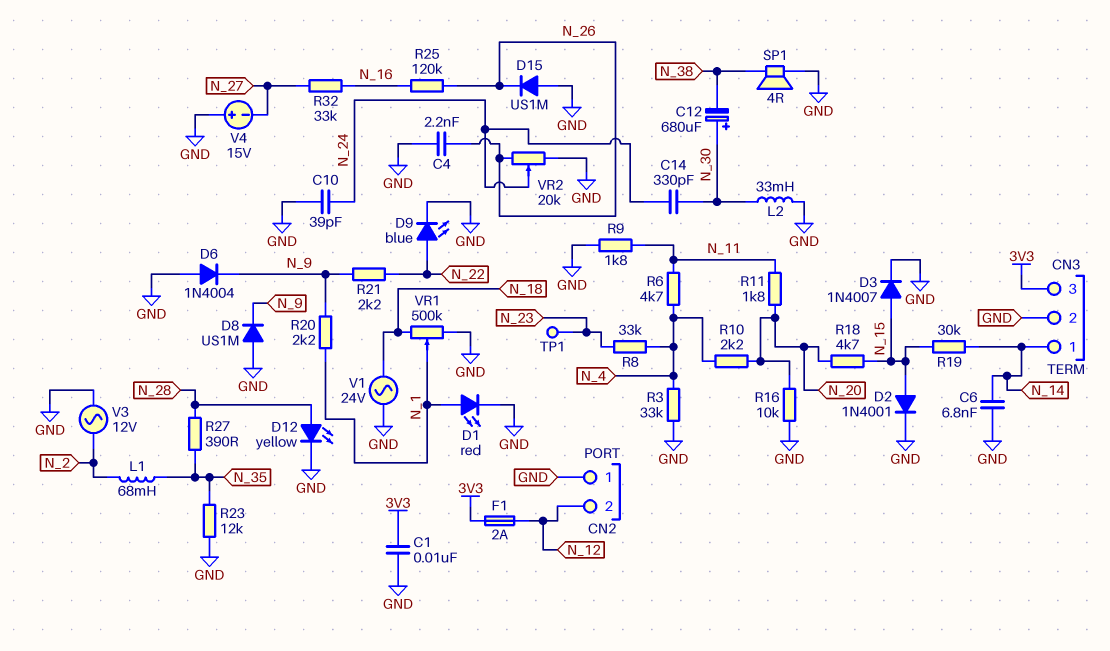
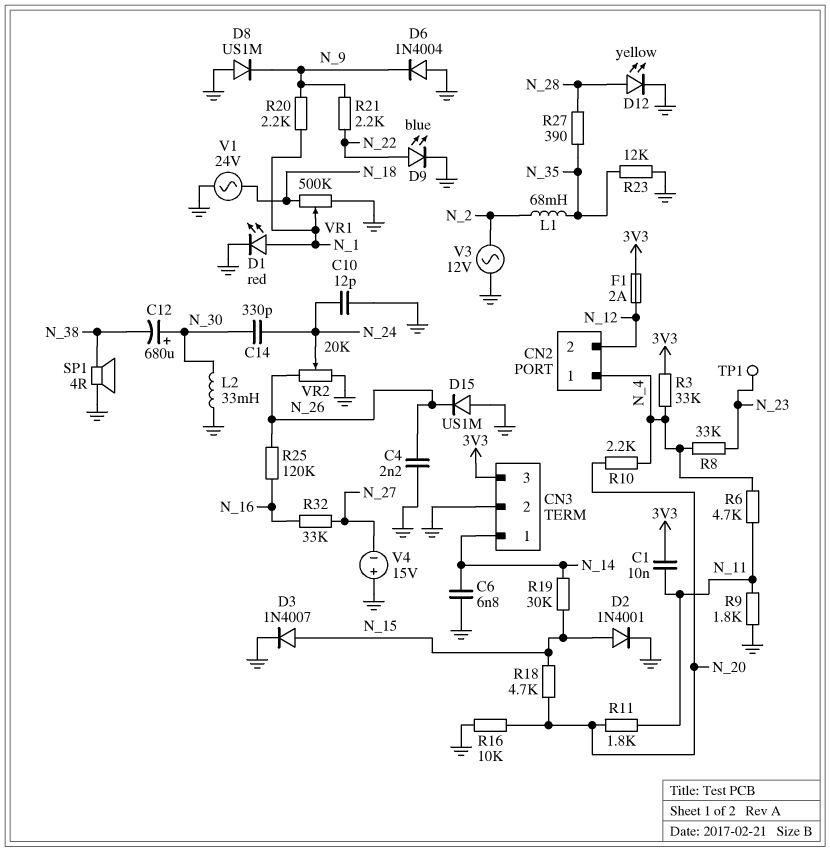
C1: 10nF (3V3, GND) -> 10nF (3V3, N_11)
C10: 39pF (GND, N_24) -> 12pF (GND, N_24)
CN2 pin 1: GND -> N_4
R3: 33k (GND, N_4) -> 33k (3V3, N_4)

